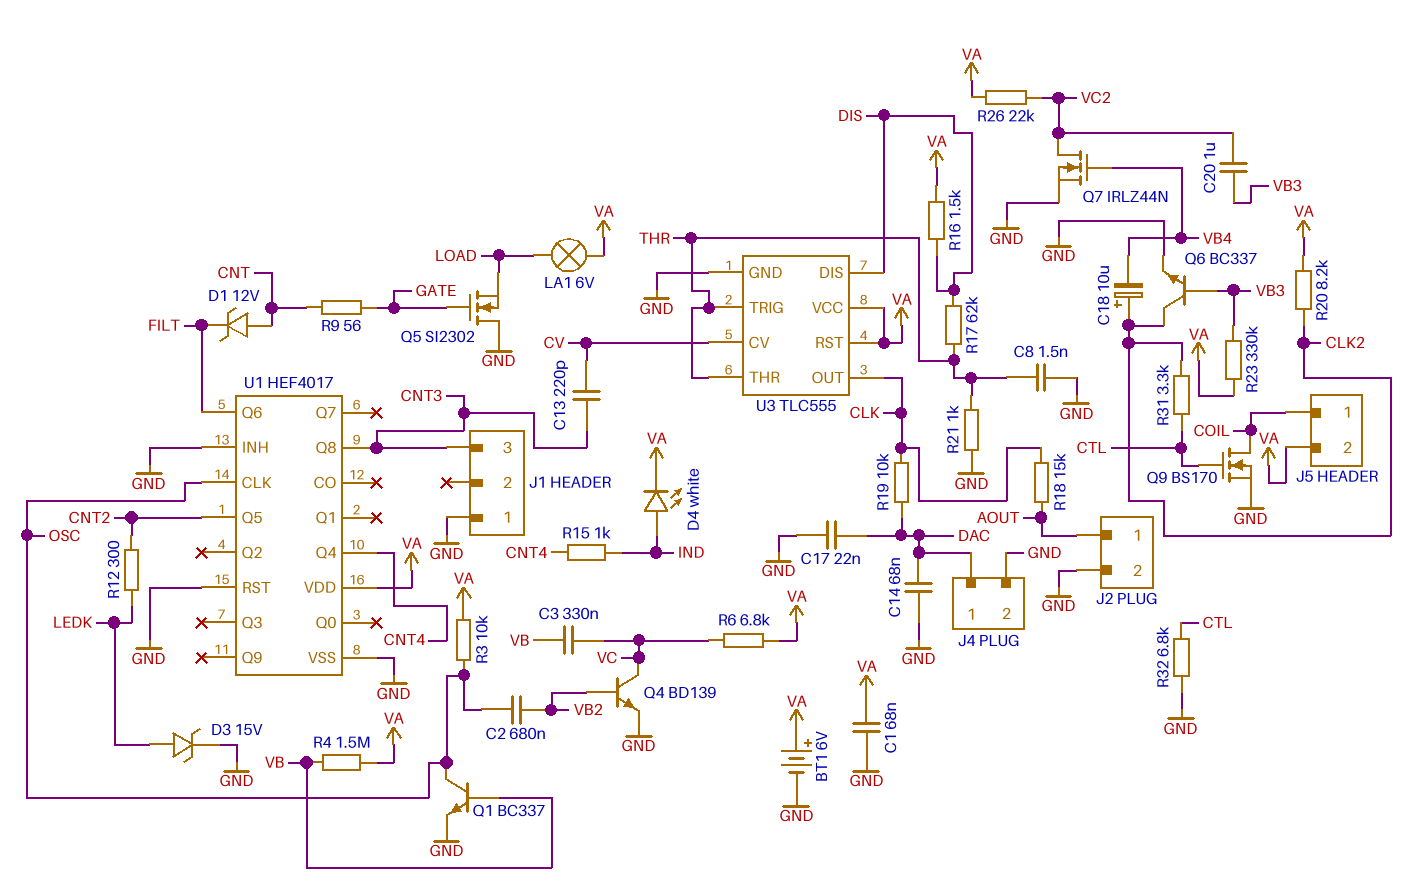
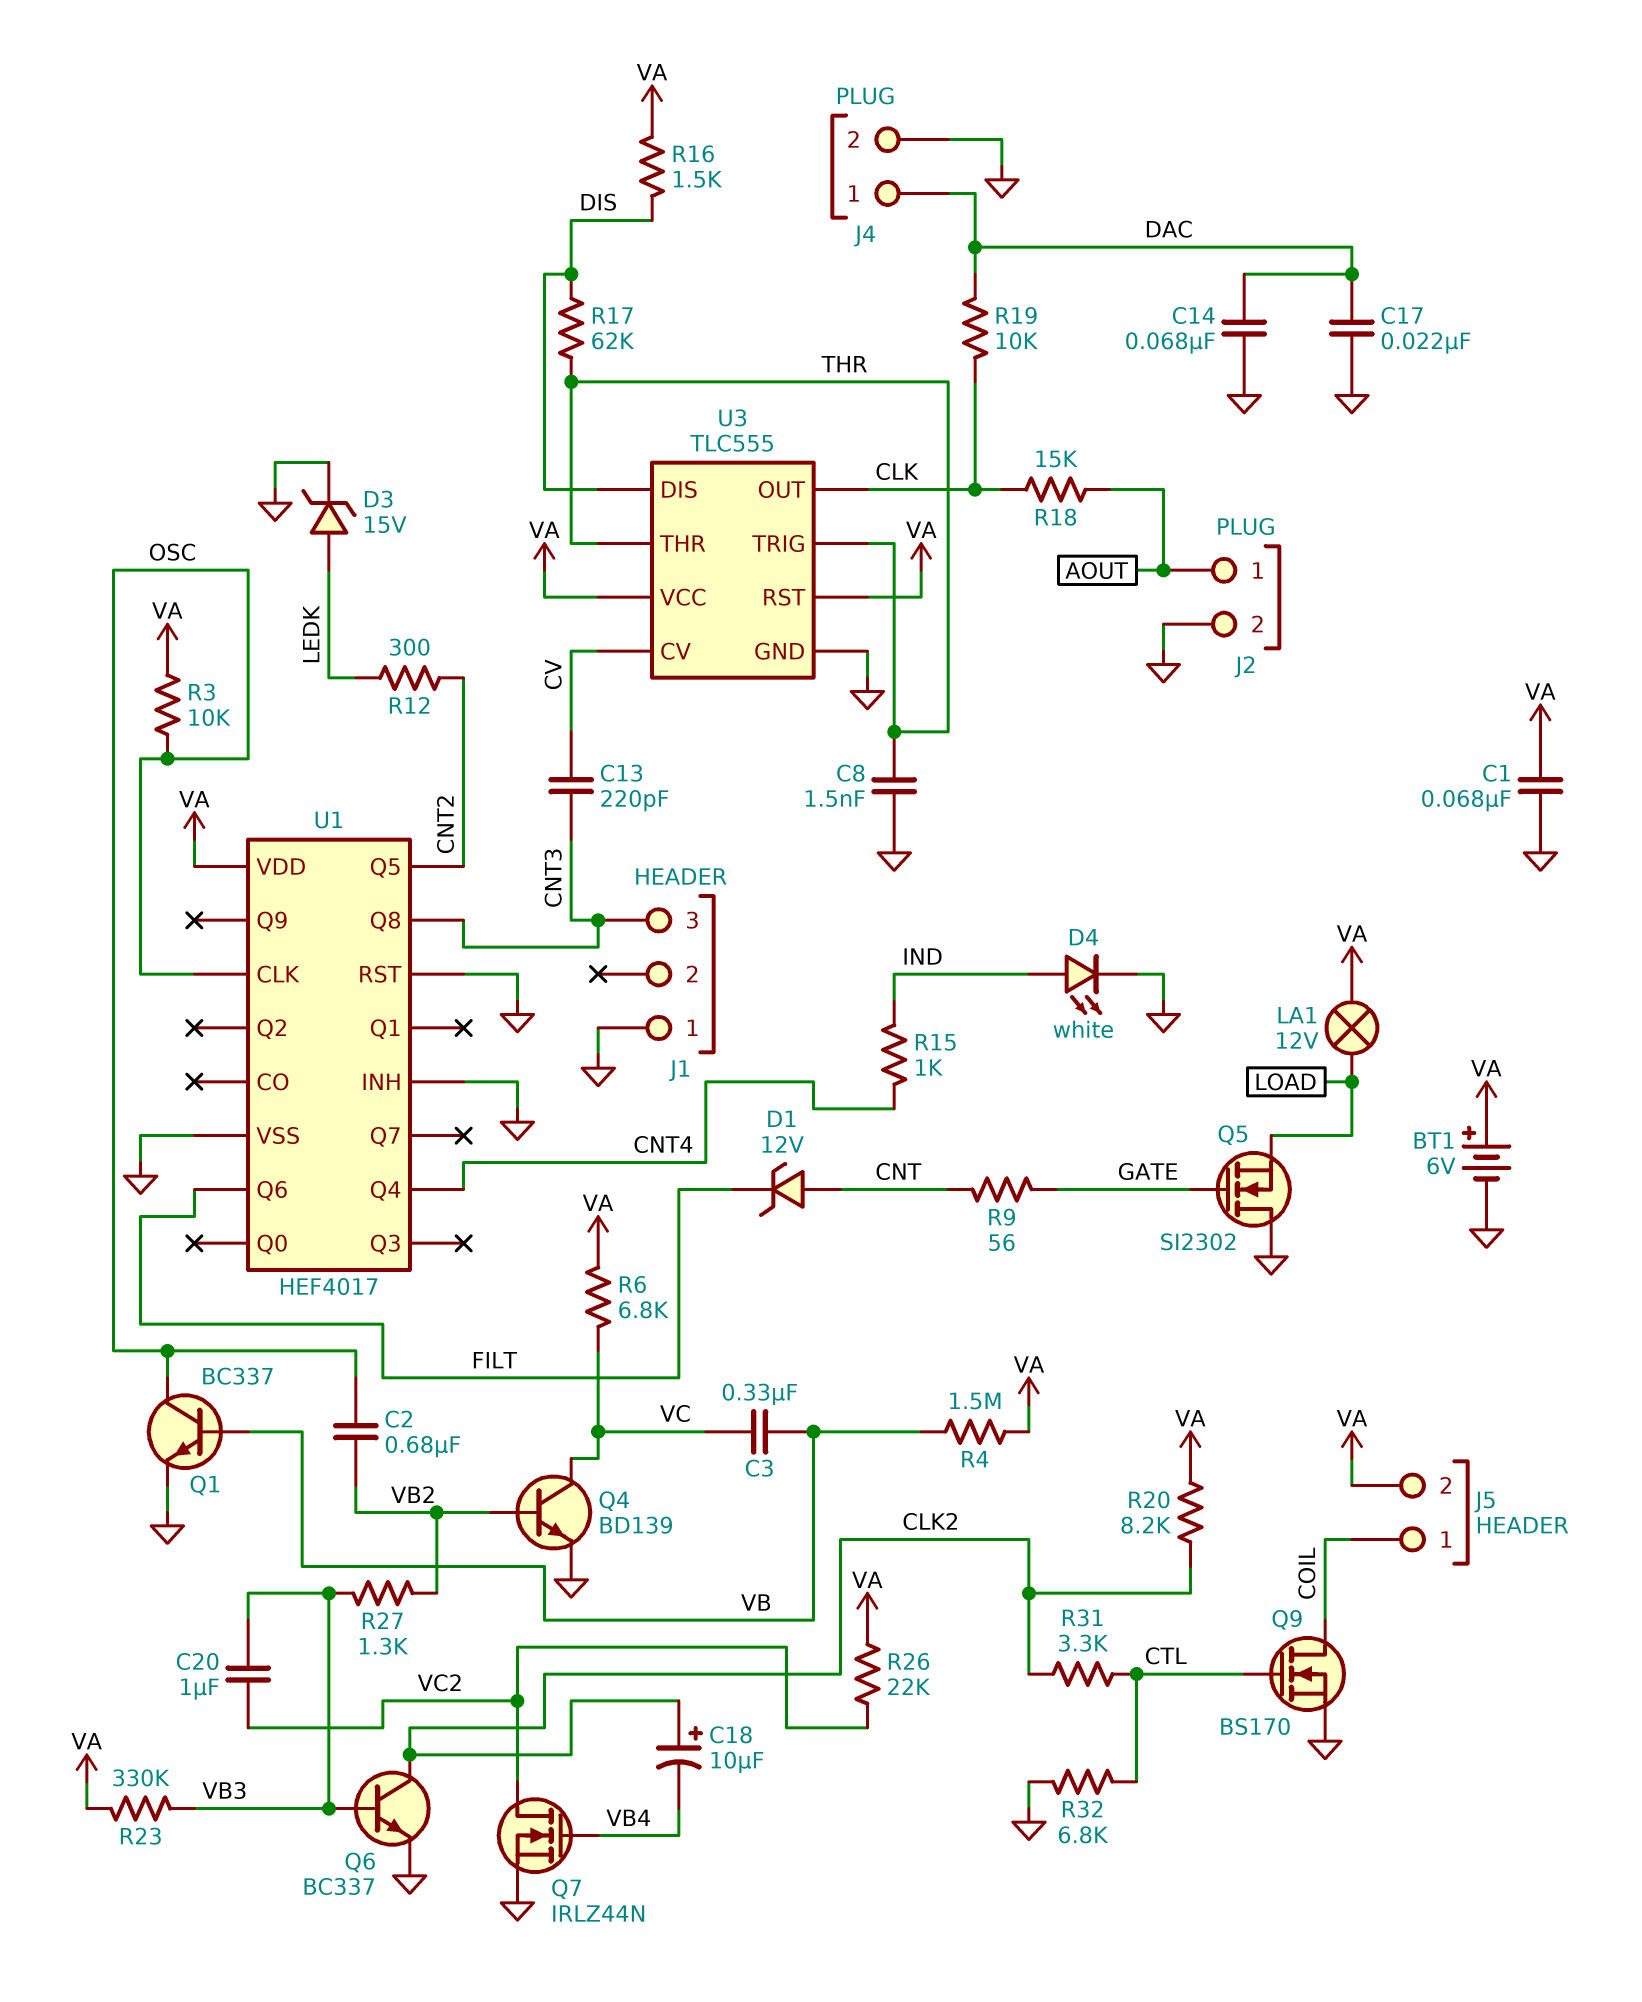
D4: LED white (A IND, K VA) -> LED white (A IND, K GND)
LA1: lamp 6V (LOAD, VA) -> lamp 12V (LOAD, VA)
R21: 1k (GND, THR) -> none
R27: none -> 1.3k (VB2, VB3)

